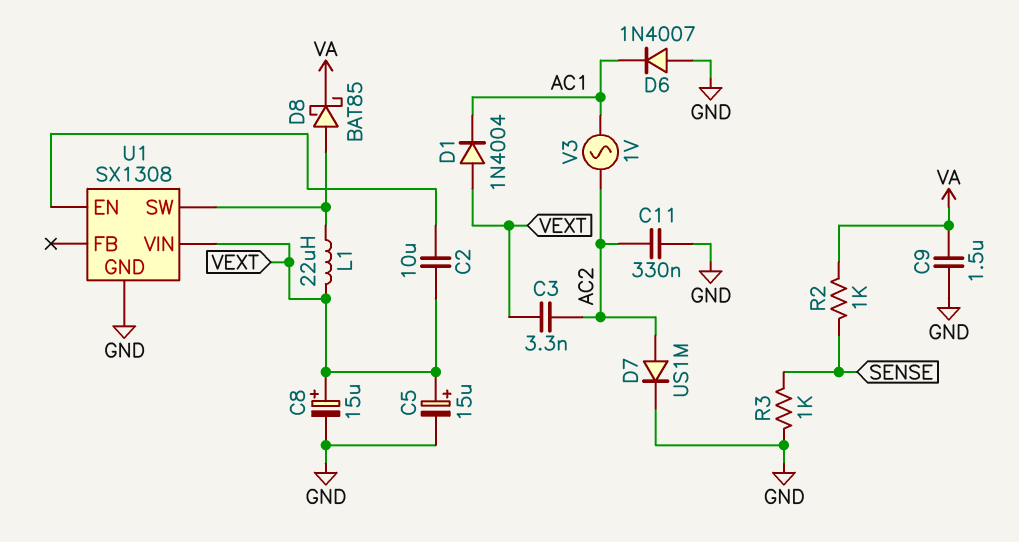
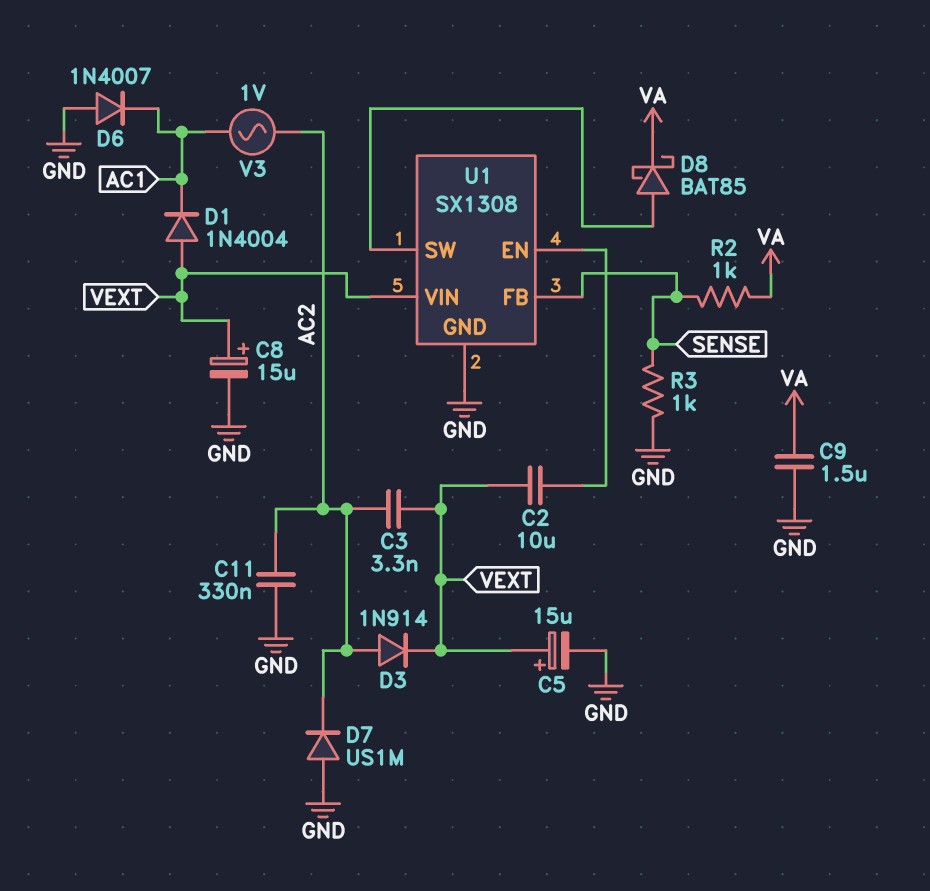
D3: none -> diode 1N914 (A AC2, K VEXT)
D7: diode US1M (A AC2, K GND) -> diode US1M (A GND, K AC2)
L1: 22uH (U1/SW, VEXT) -> none
U1 pin FB: none -> SENSE

